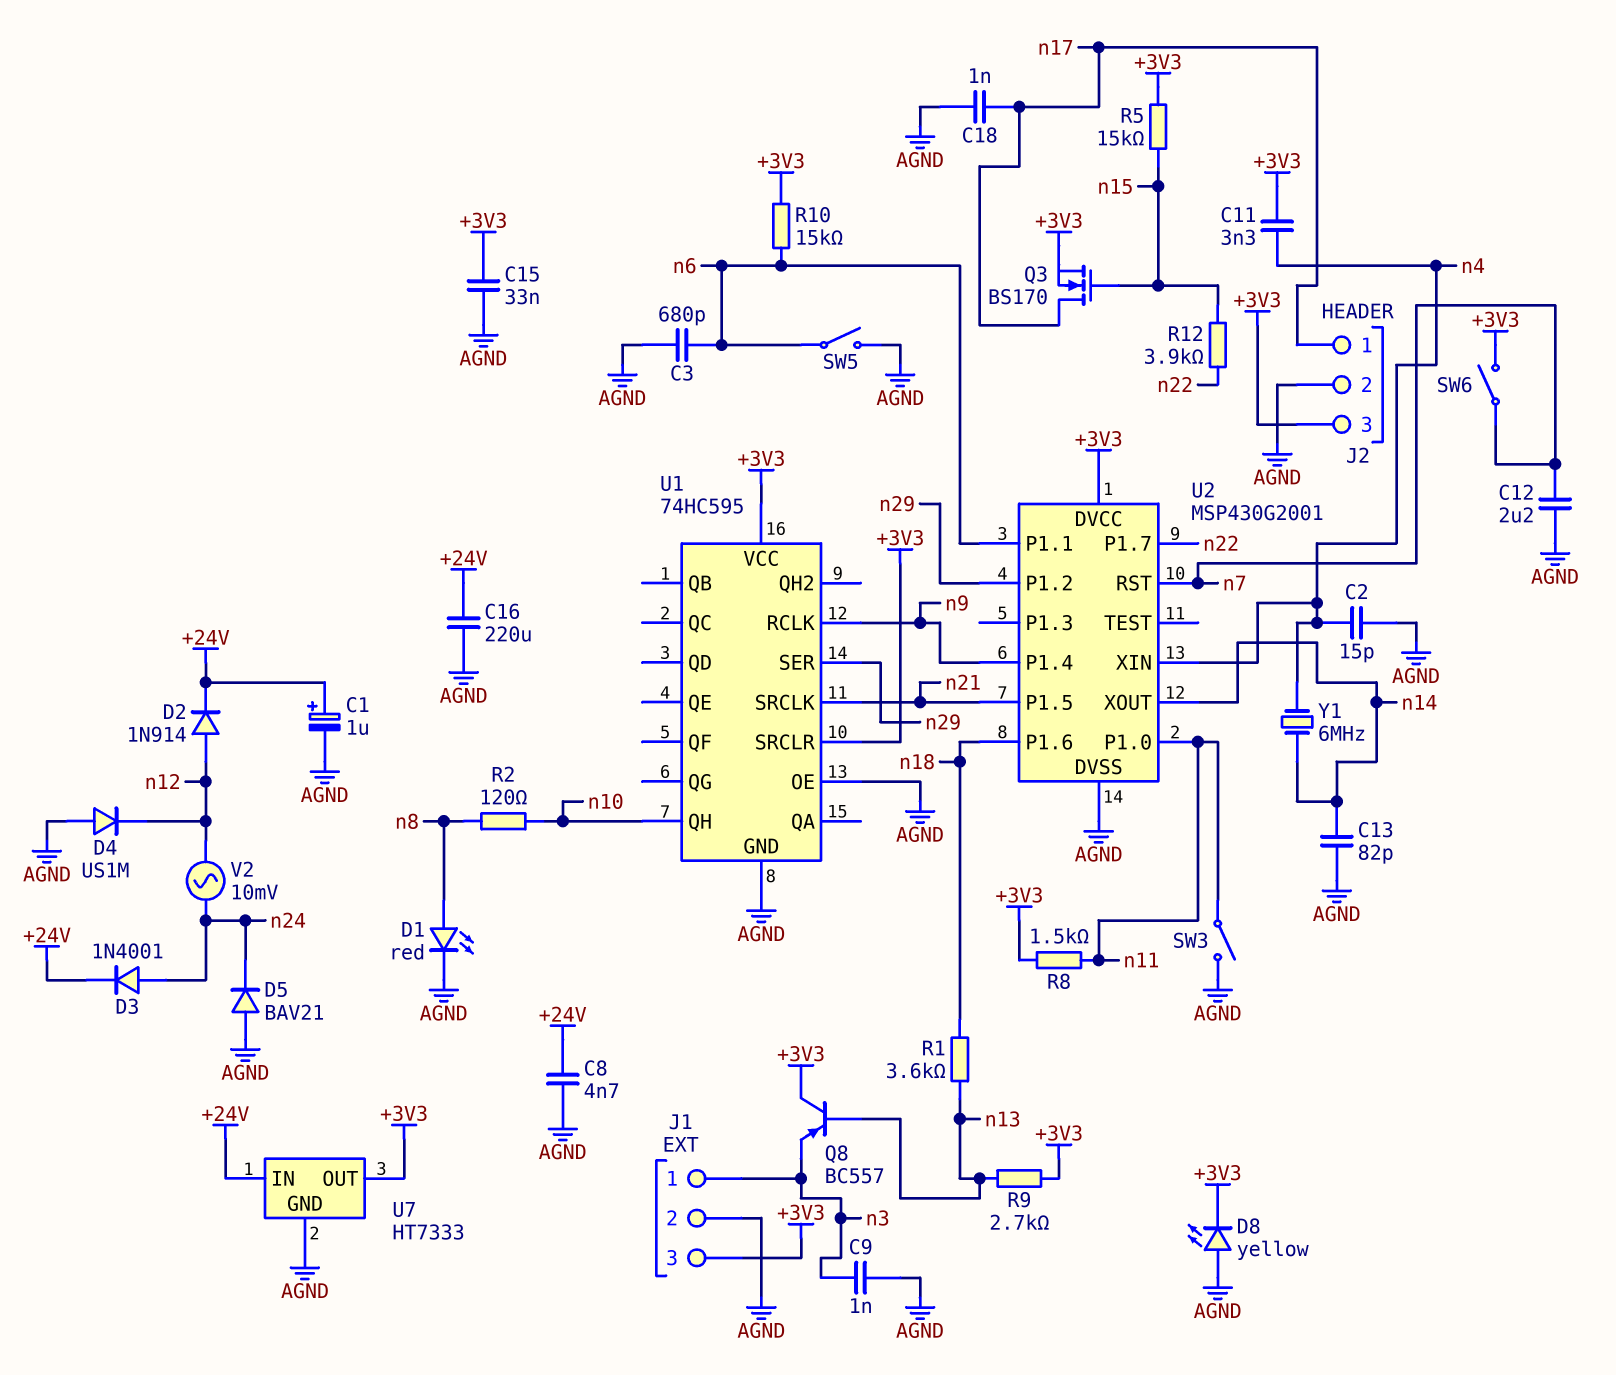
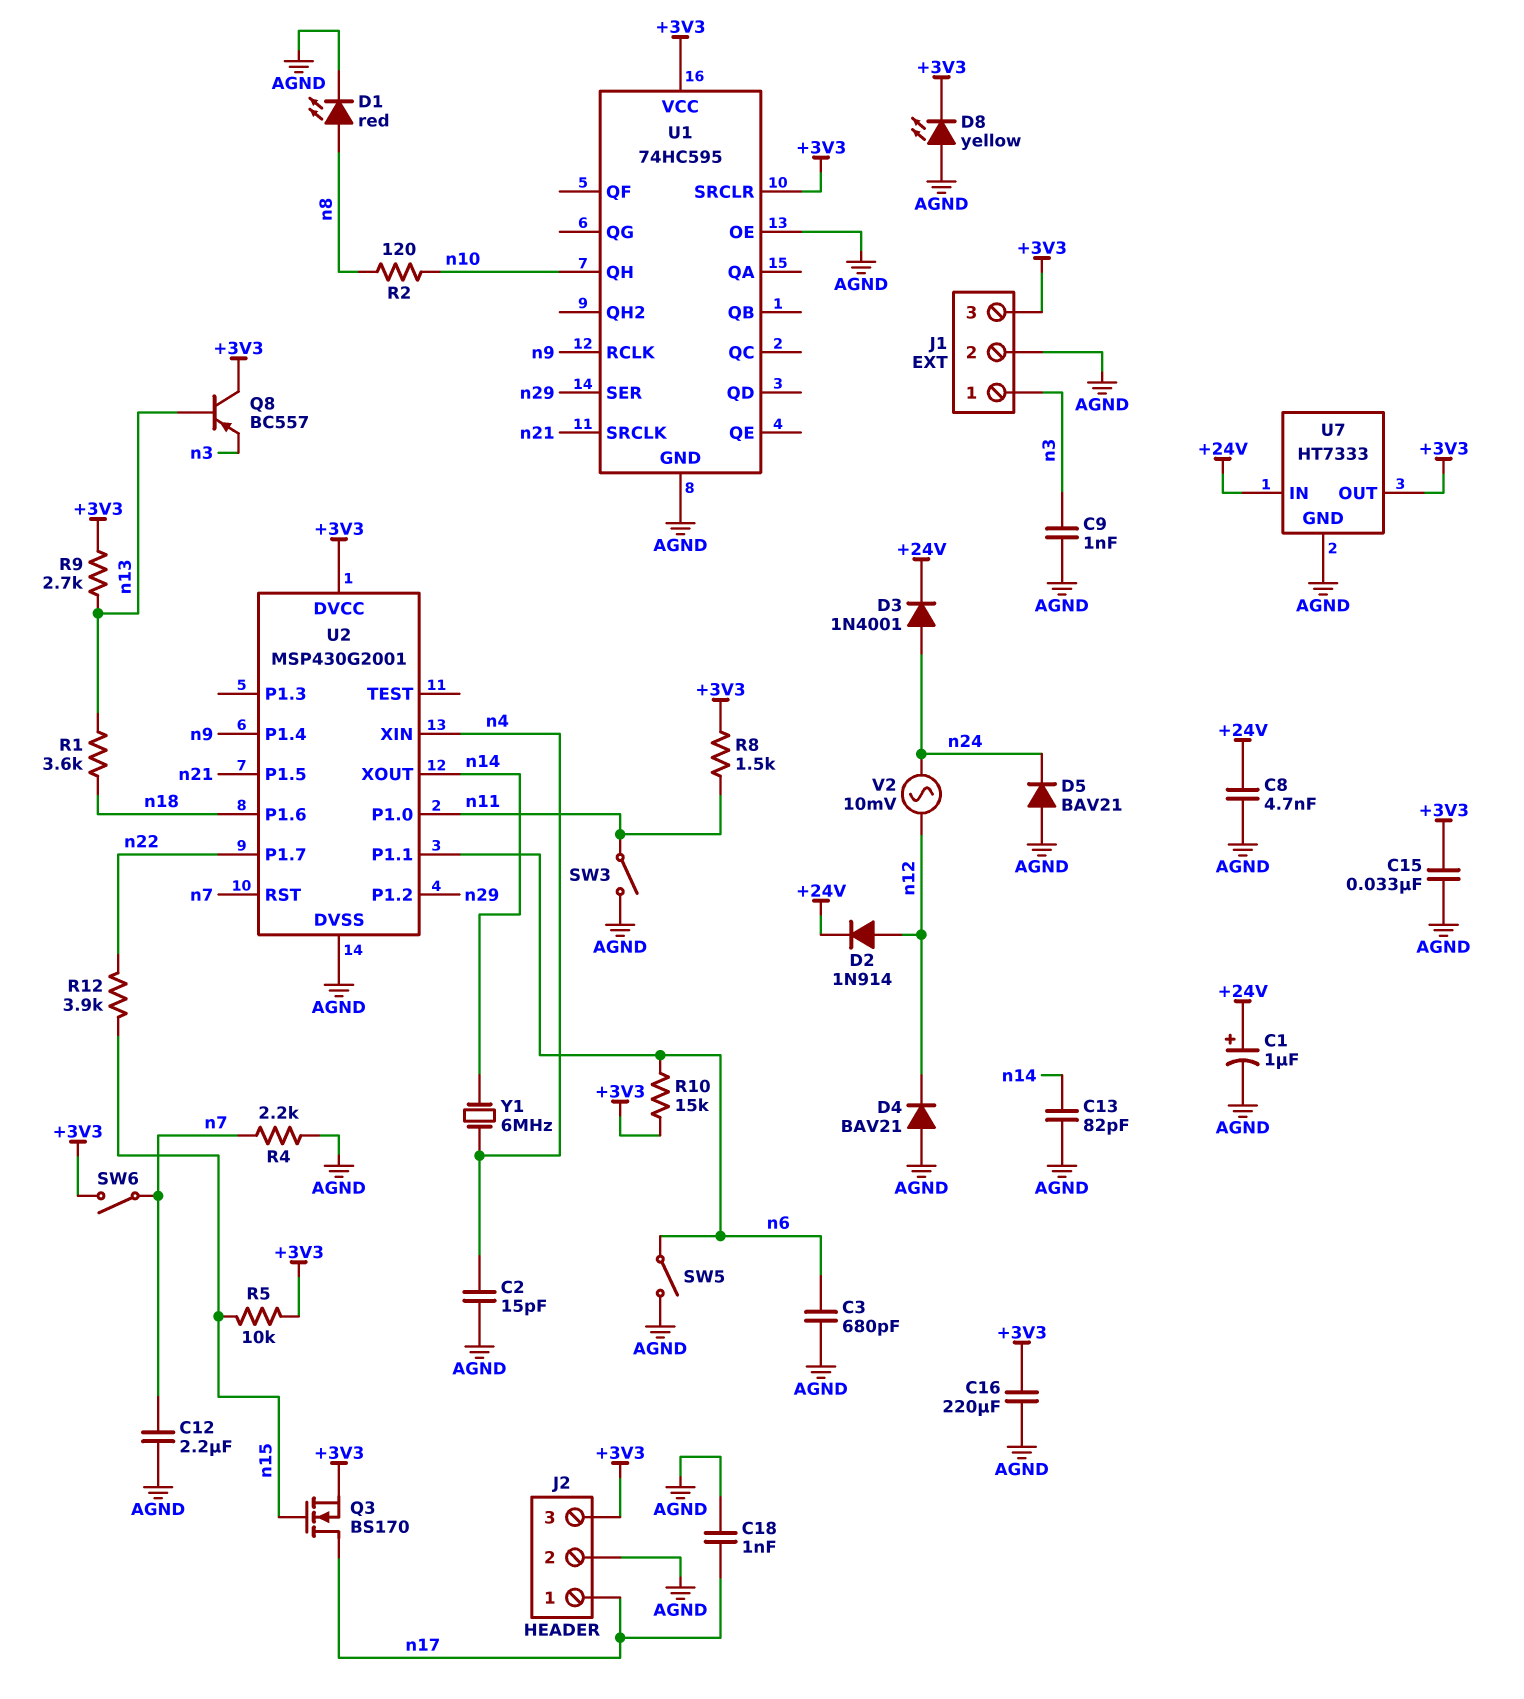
C11: 3.3nF (+3V3, n4) -> none
C16: 220uF (+24V, AGND) -> 220uF (+3V3, AGND)
D4: diode US1M (A AGND, K n12) -> diode BAV21 (A AGND, K n12)
R4: none -> 2.2k (AGND, n7)
R5: 15k (+3V3, n15) -> 10k (+3V3, n15)

